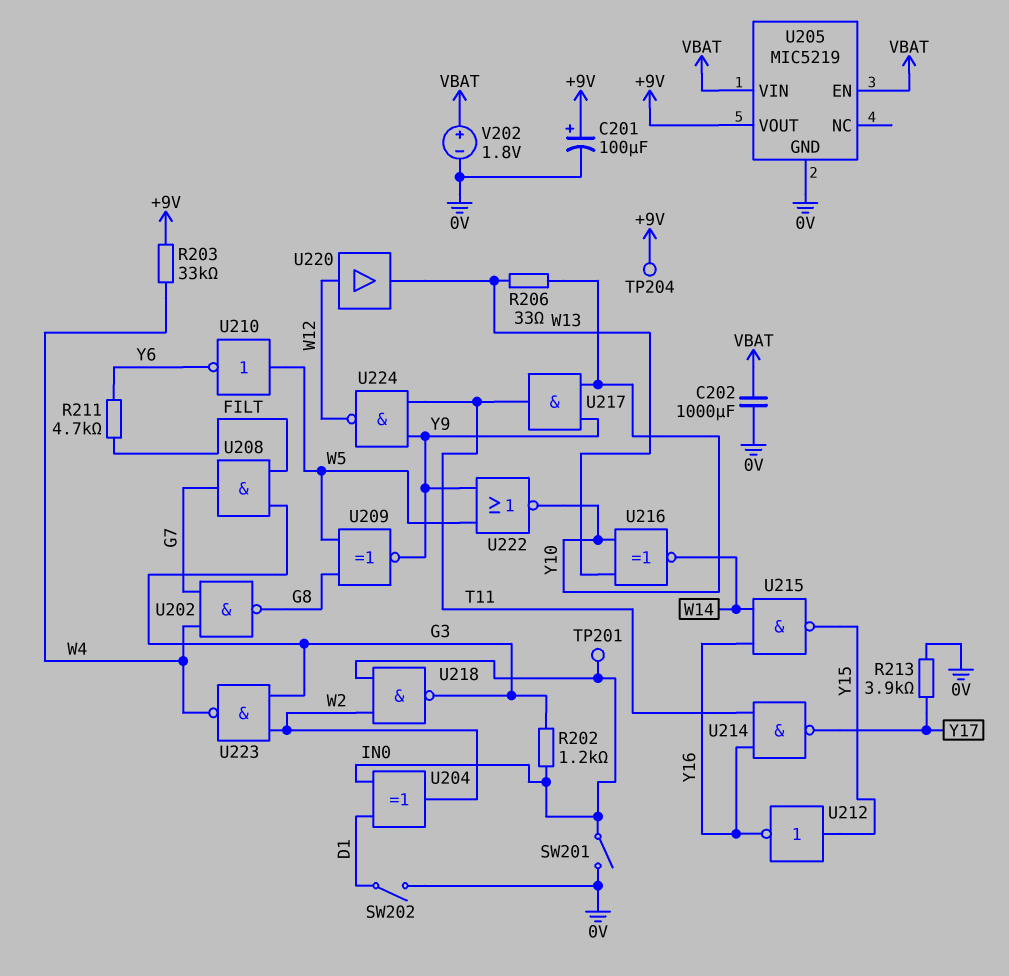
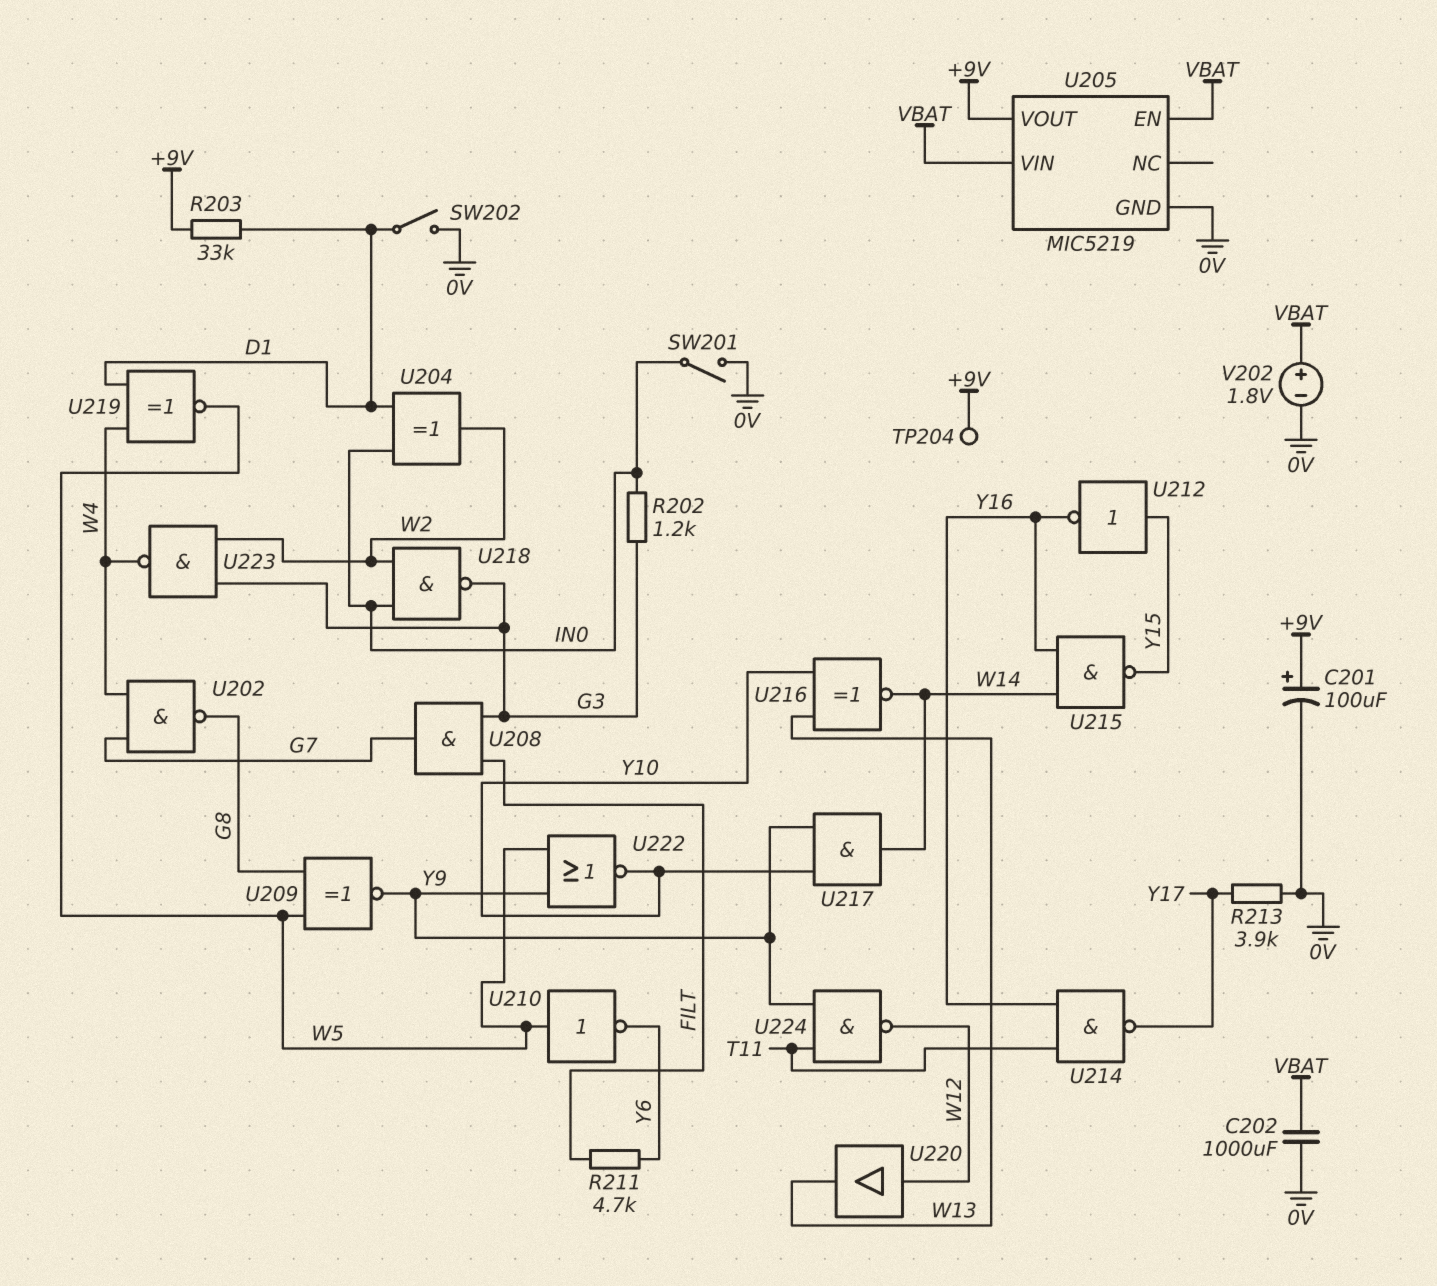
R203: 33k (+9V, W4) -> 33k (+9V, D1)
R206: 33 (W13, Y10) -> none
TP201: test point (IN0) -> none
U217: AND (in Y9, in Y10, out T11) -> AND (in Y9, in Y10, out W14)
U219: none -> XNOR (in D1, in W4, out W5)

